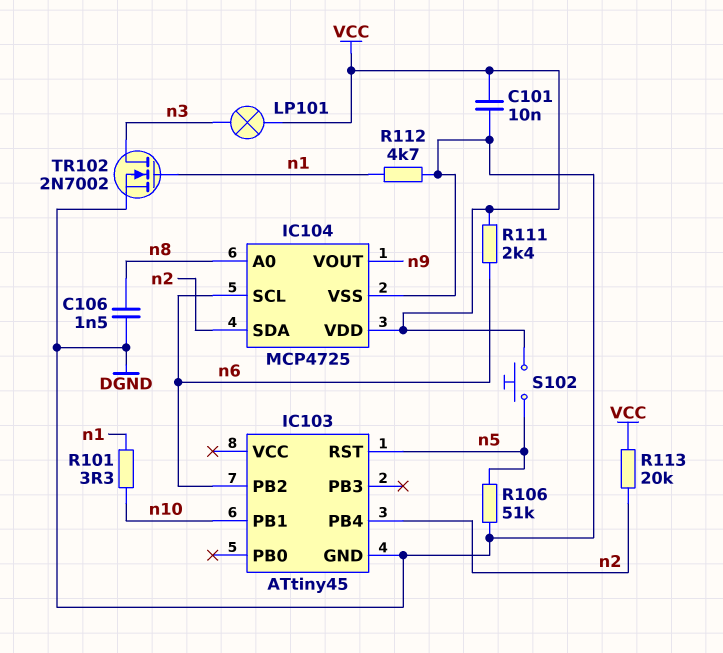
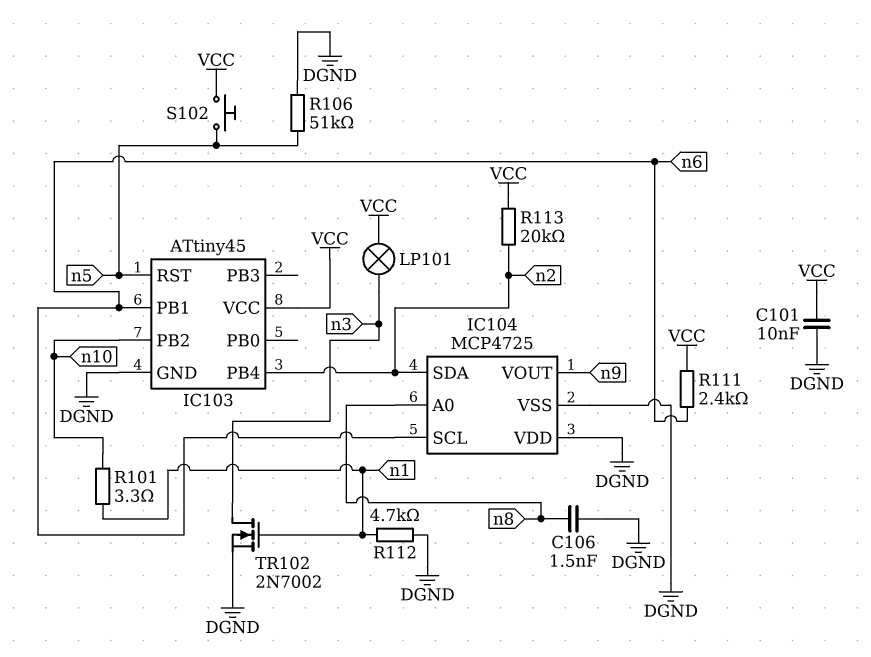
IC103 pin PB1: n10 -> n6
IC103 pin PB2: n6 -> n10
IC103 pin VCC: none -> VCC
IC104 pin VDD: VCC -> DGND

